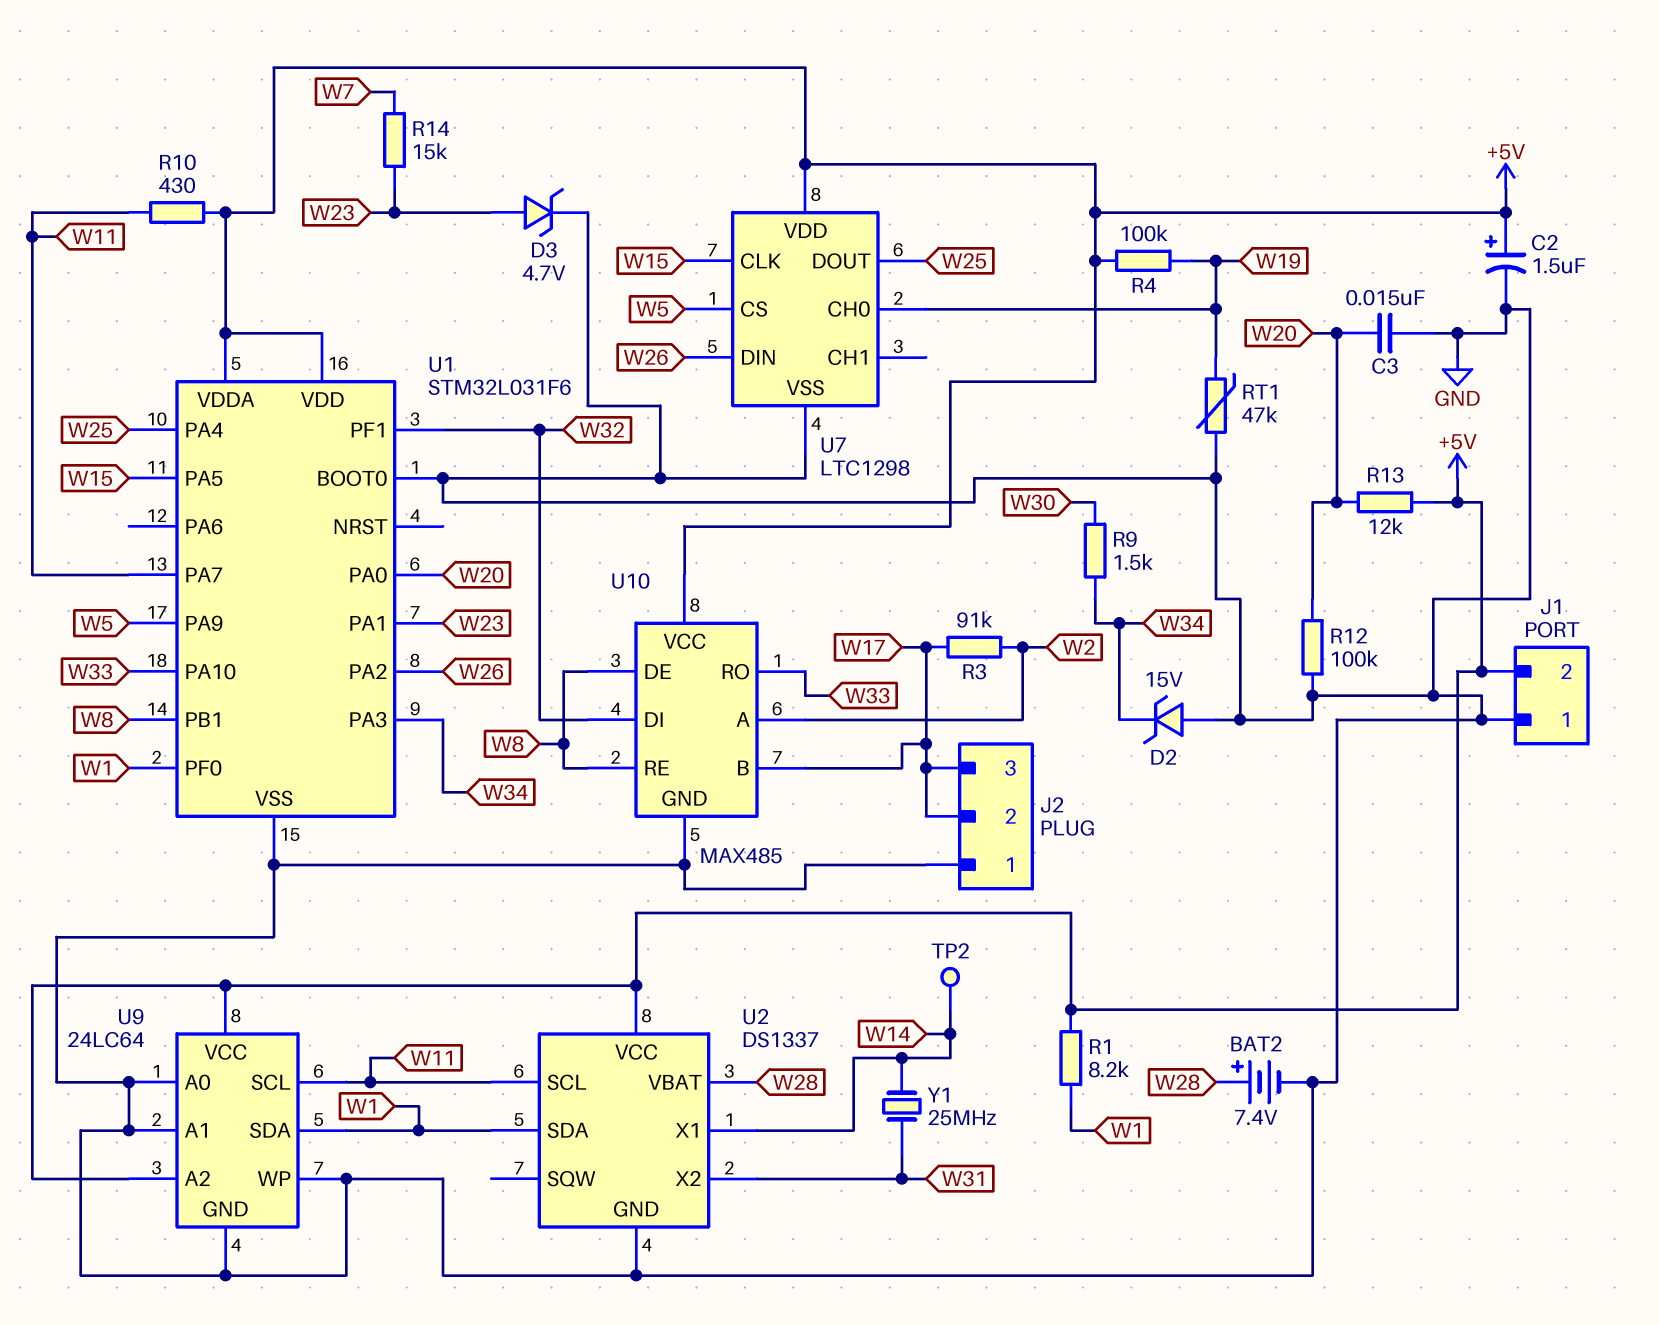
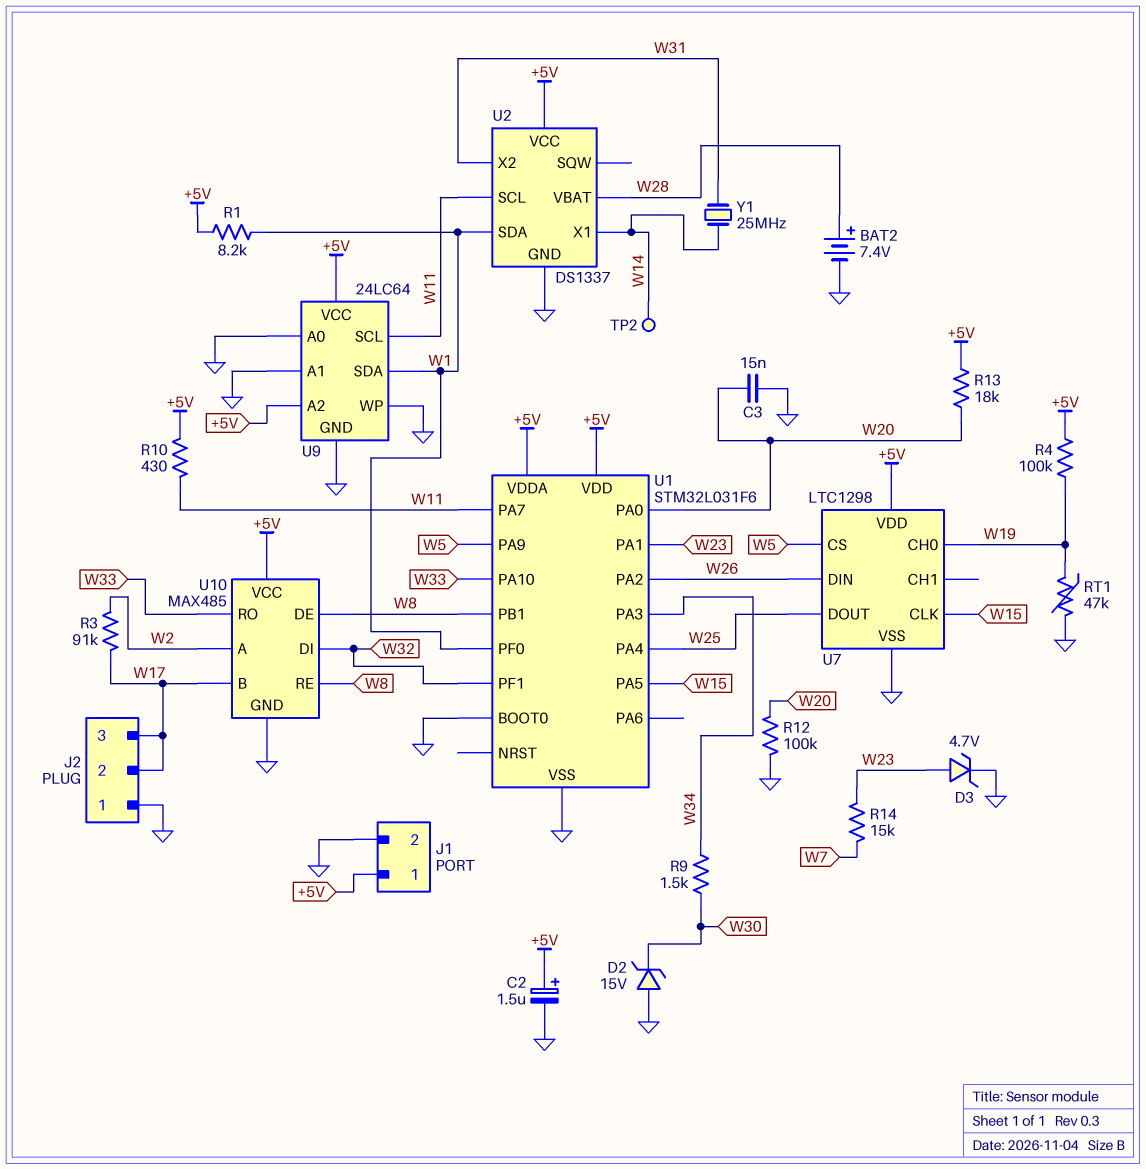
D2: zener 15V (A GND, K W34) -> zener 15V (A GND, K W30)
J1 pin 1: GND -> +5V
J1 pin 2: +5V -> GND
R13: 12k (+5V, W20) -> 18k (+5V, W20)

